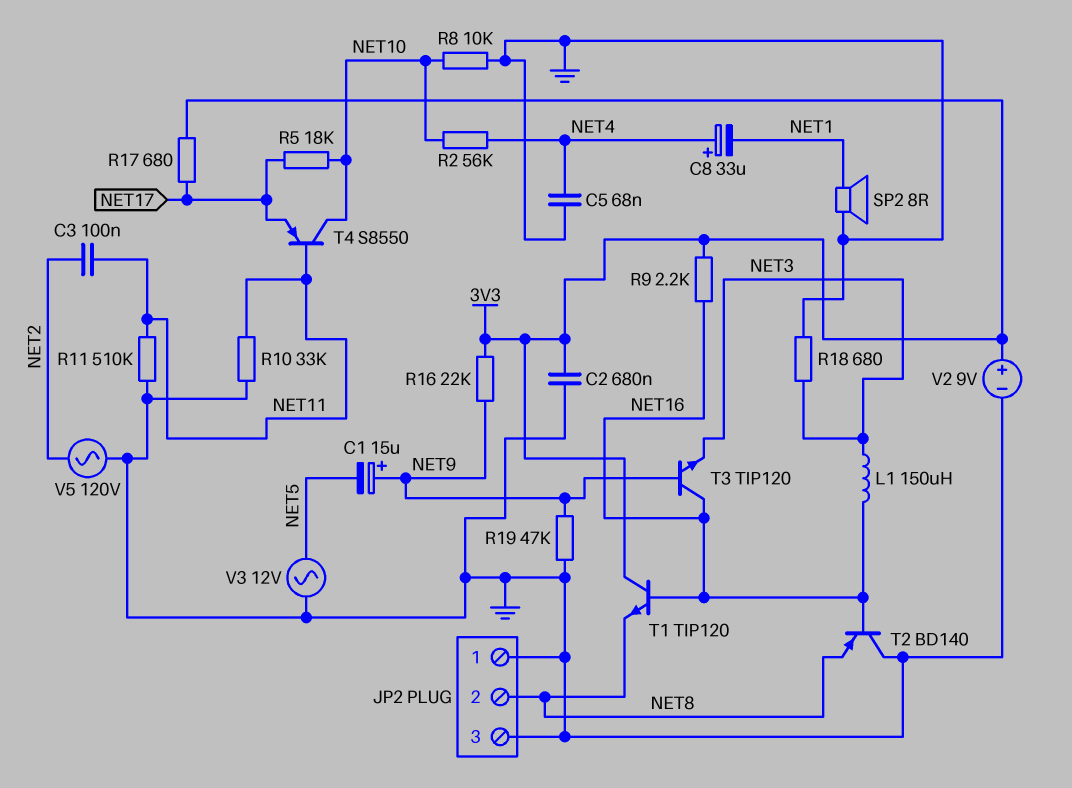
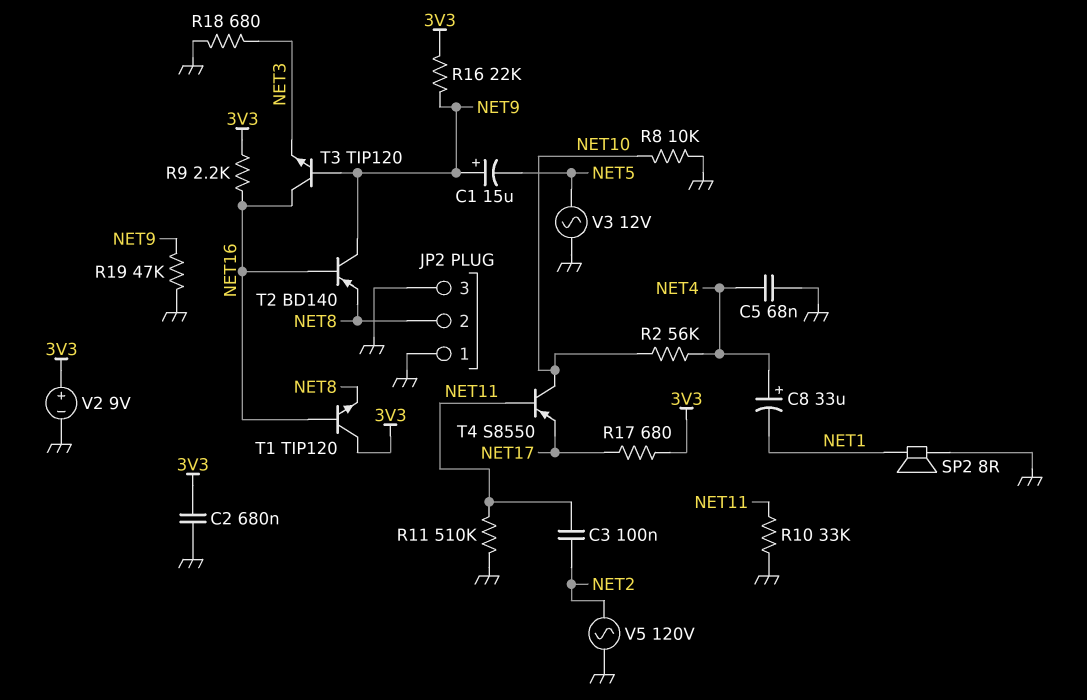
L1: 150uH (NET3, NET16) -> none
R5: 18k (NET10, NET17) -> none
T2: PNP BD140 (B NET16, C GND, E NET8) -> PNP BD140 (B NET16, C NET9, E NET8)

